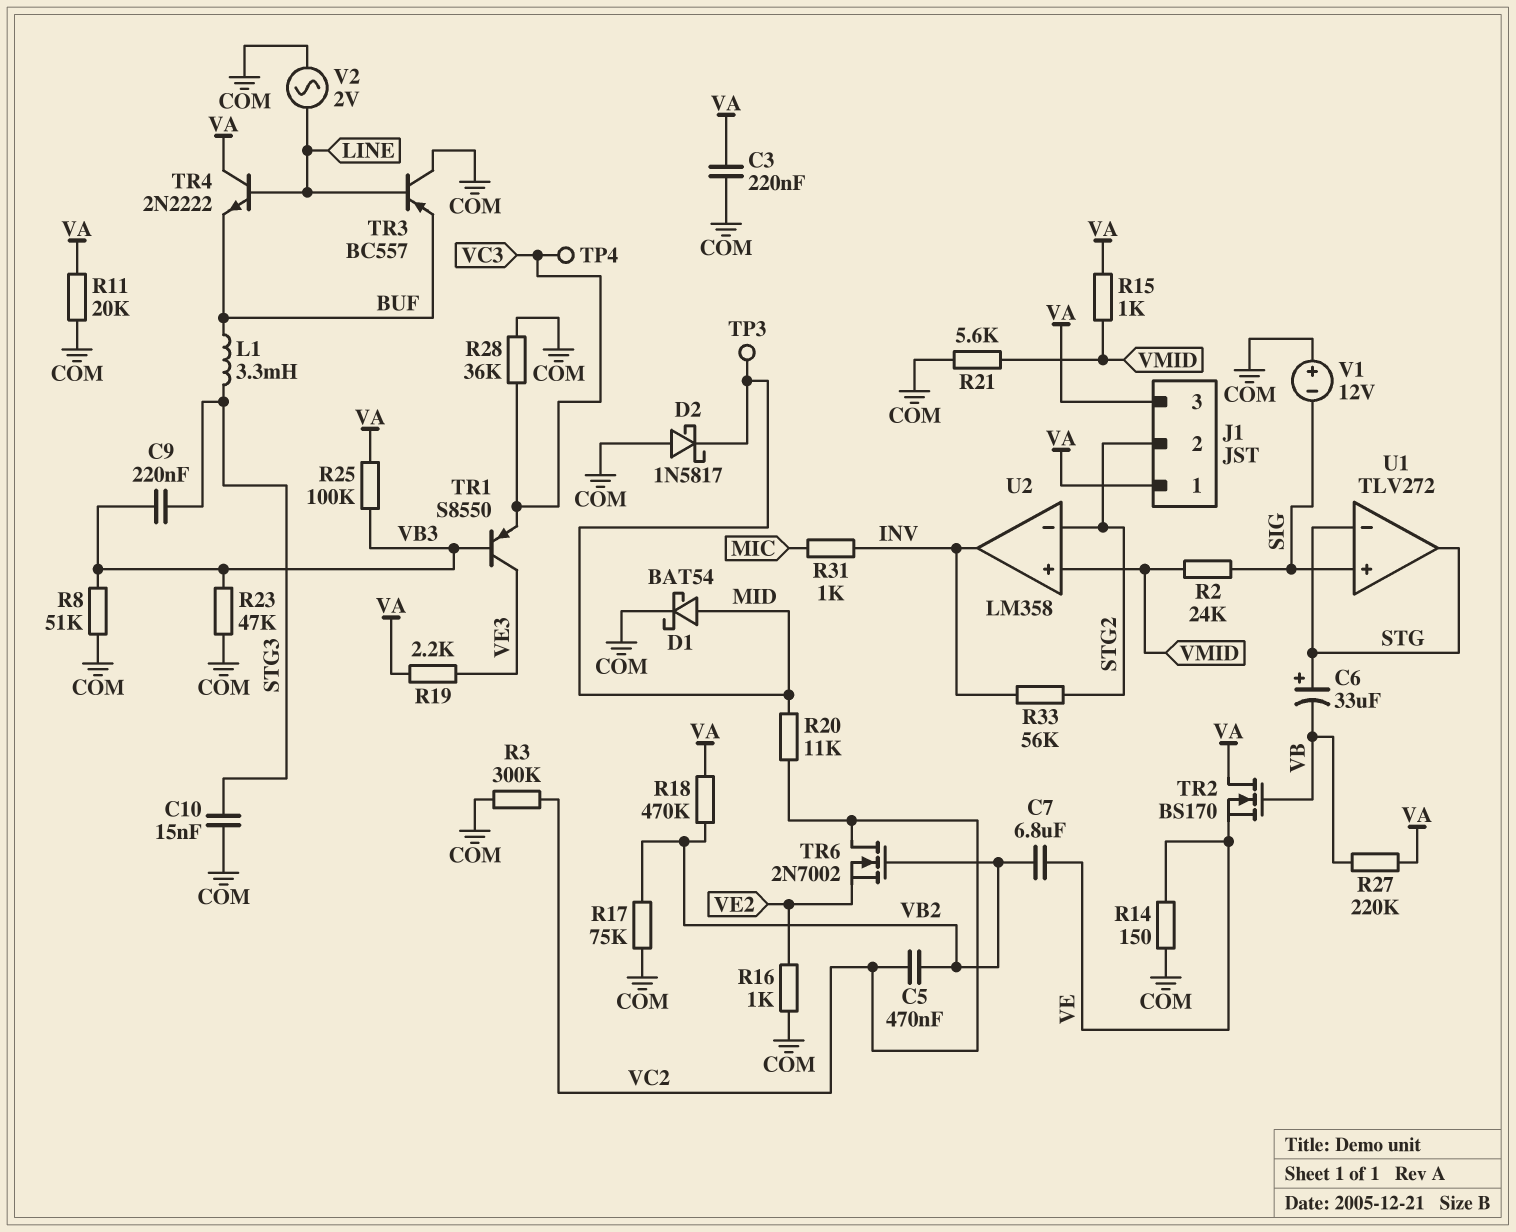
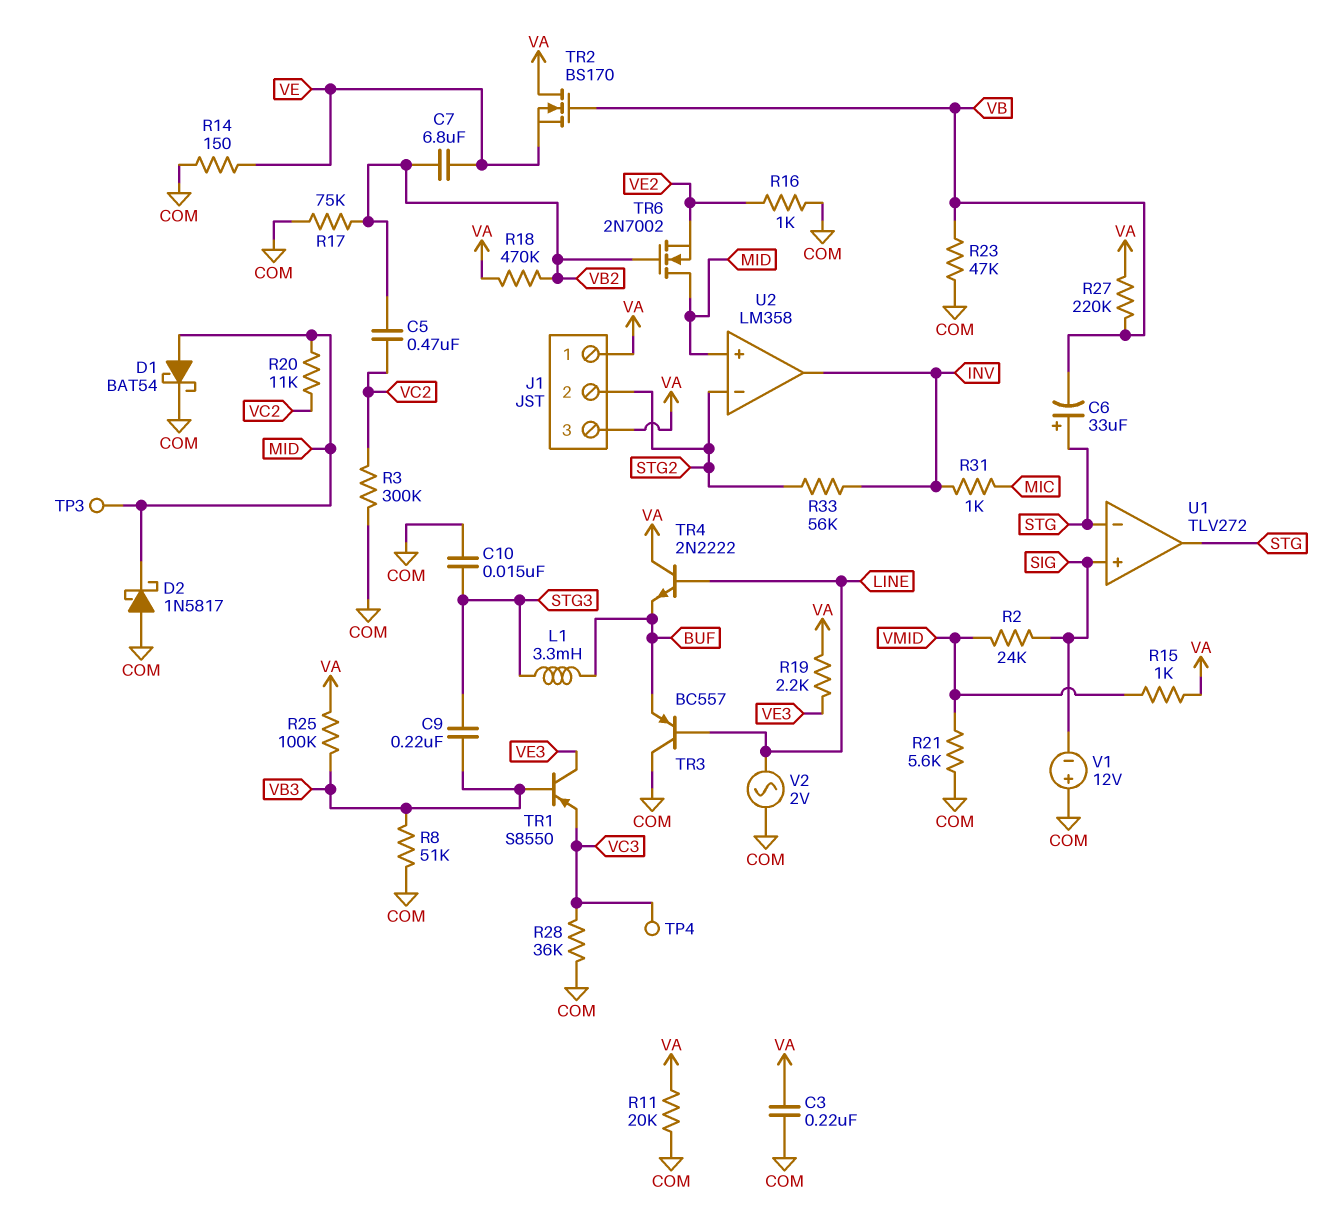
R23: 47k (COM, VB3) -> 47k (COM, VB)
TR6: NMOS 2N7002 (G VB2, D VC2, S VE2) -> NMOS 2N7002 (G VB2, D MID, S VE2)
U2 pin in+: VMID -> MID

